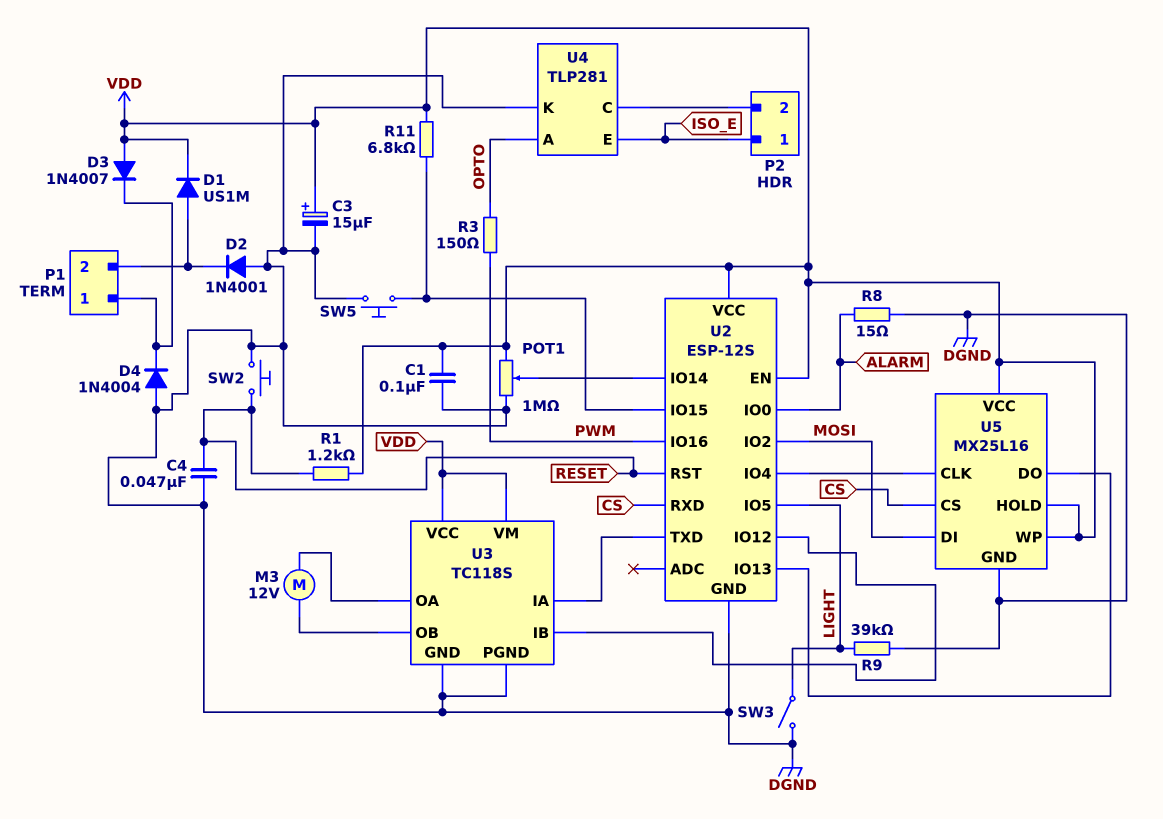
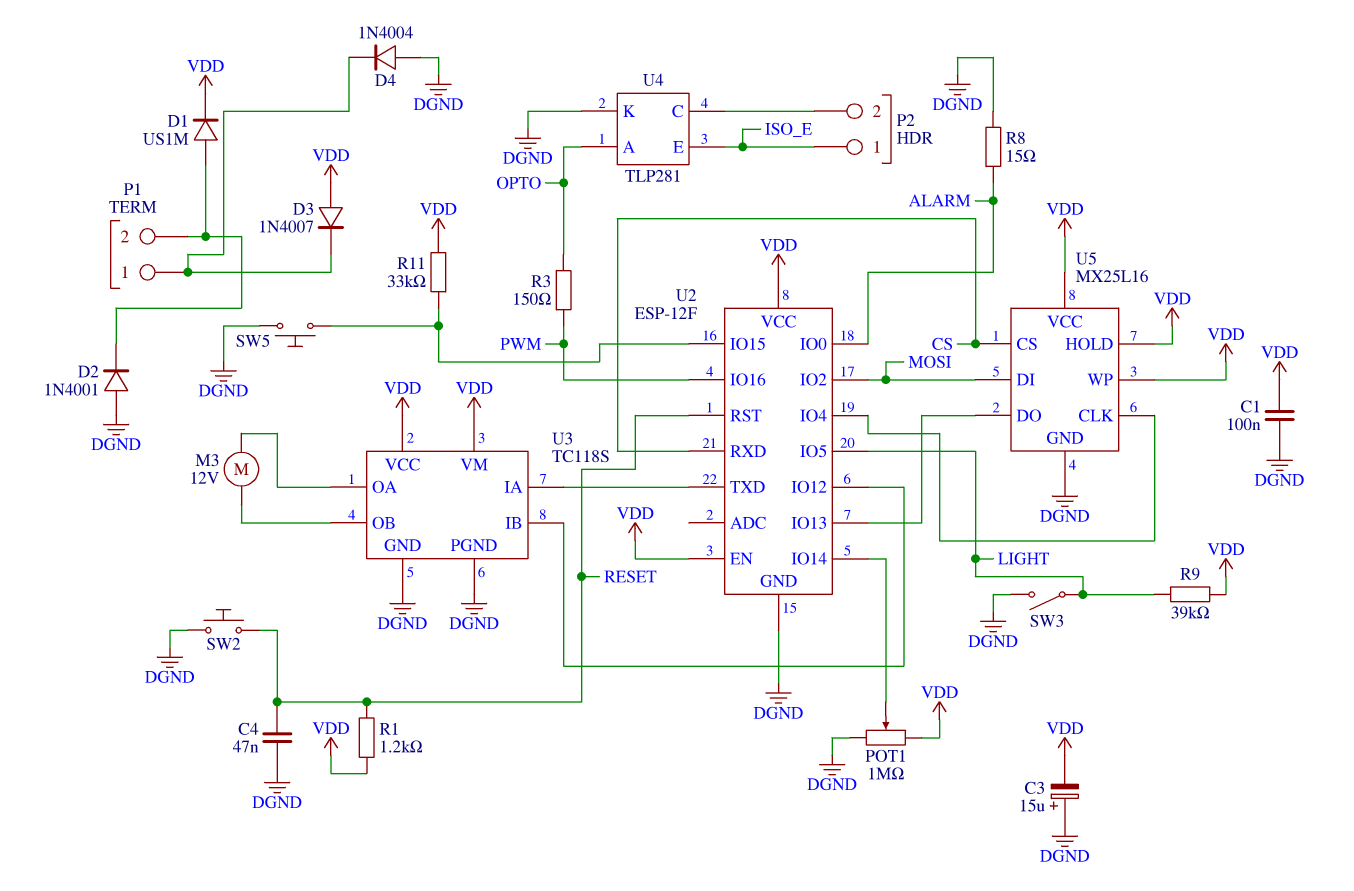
C3: 15uF (plus VDD, minus DGND) -> 15uF (plus DGND, minus VDD)
R9: 39k (DGND, LIGHT) -> 39k (LIGHT, VDD)
R11: 6.8k (U2/IO15, VDD) -> 33k (U2/IO15, VDD)
U2: ESP-12S -> ESP-12F

